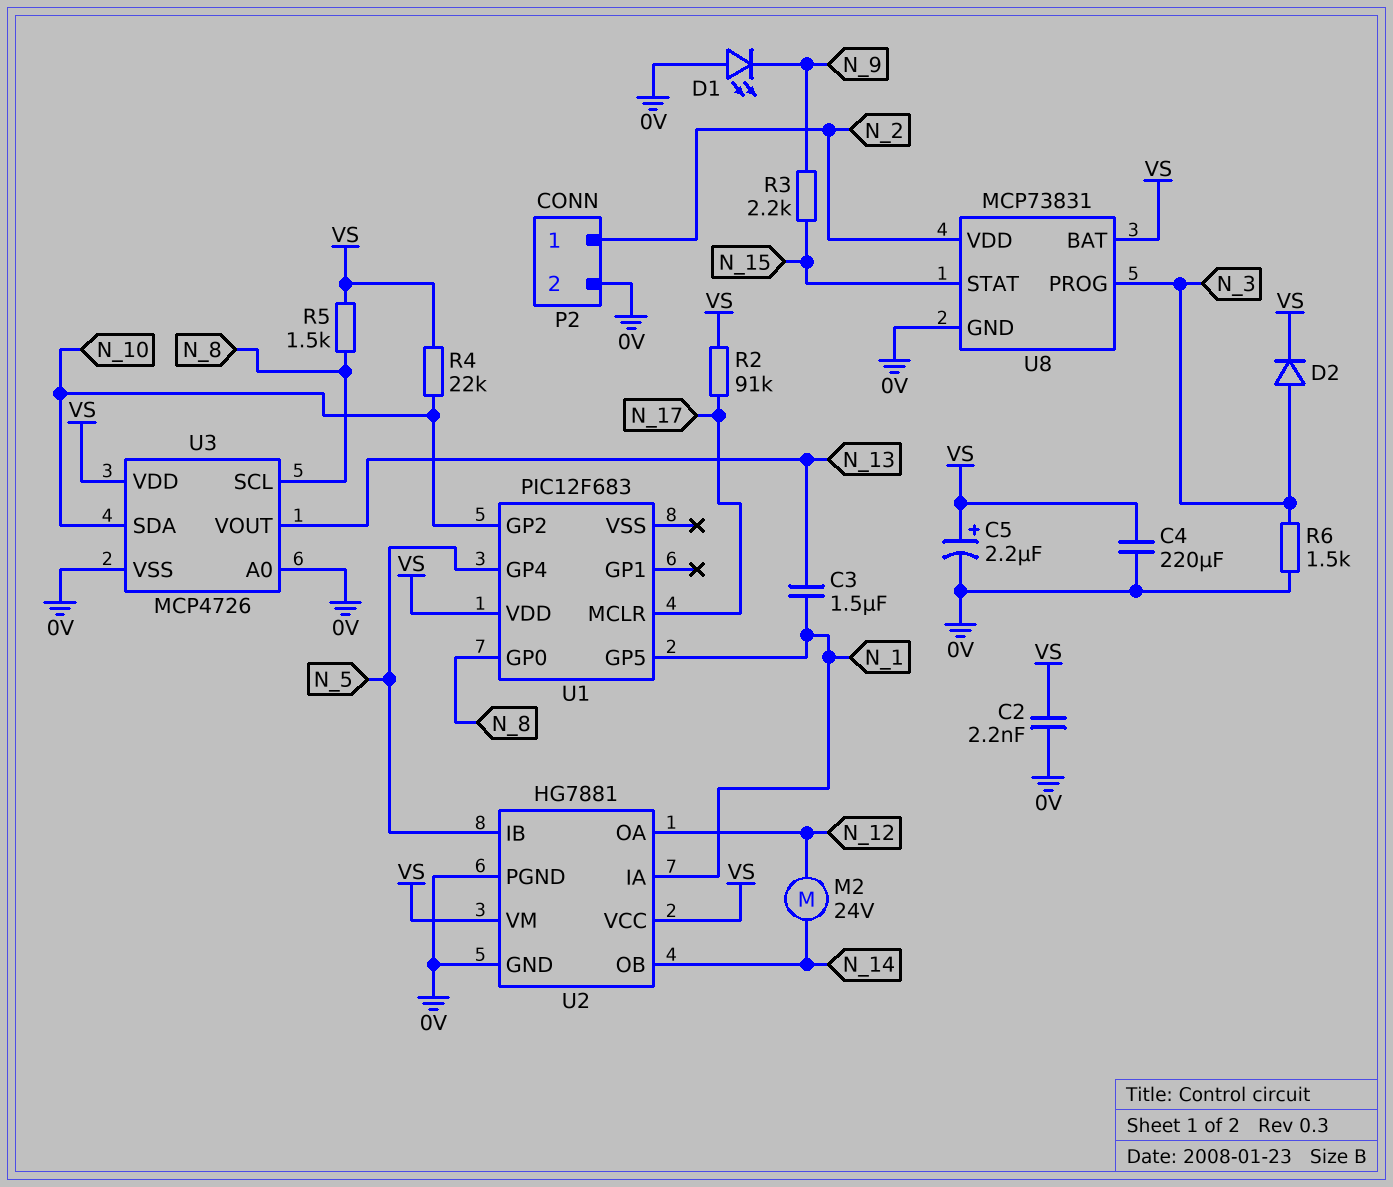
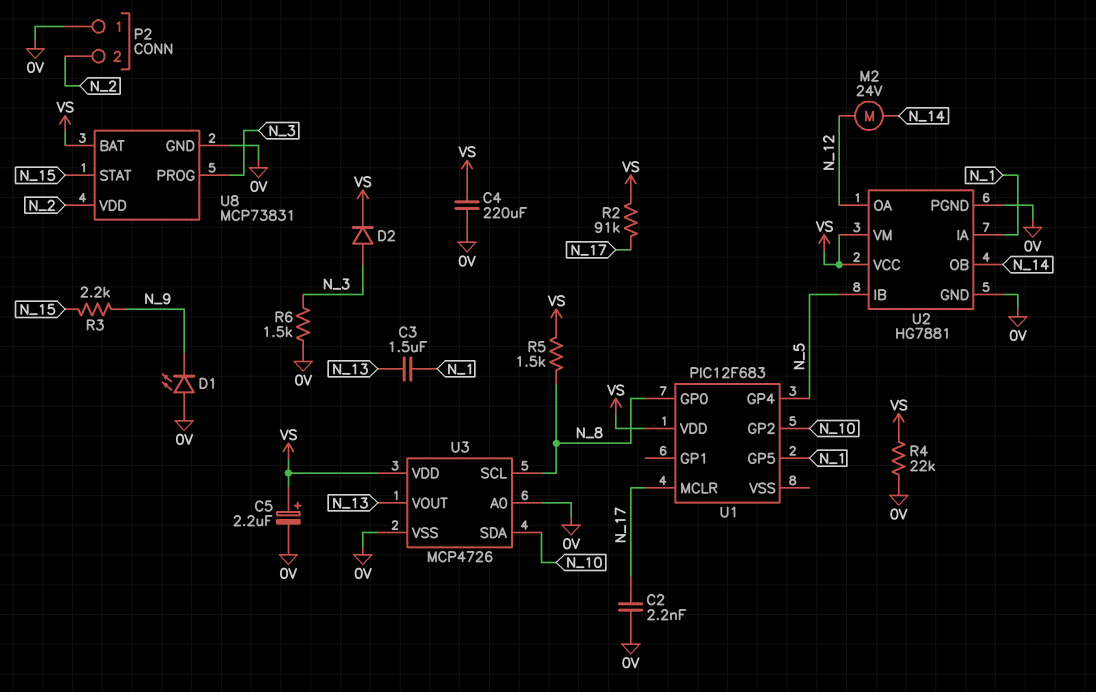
C2: 2.2nF (0V, VS) -> 2.2nF (0V, N_17)
P2 pin 1: N_2 -> 0V
P2 pin 2: 0V -> N_2
R4: 22k (N_10, VS) -> 22k (0V, VS)

